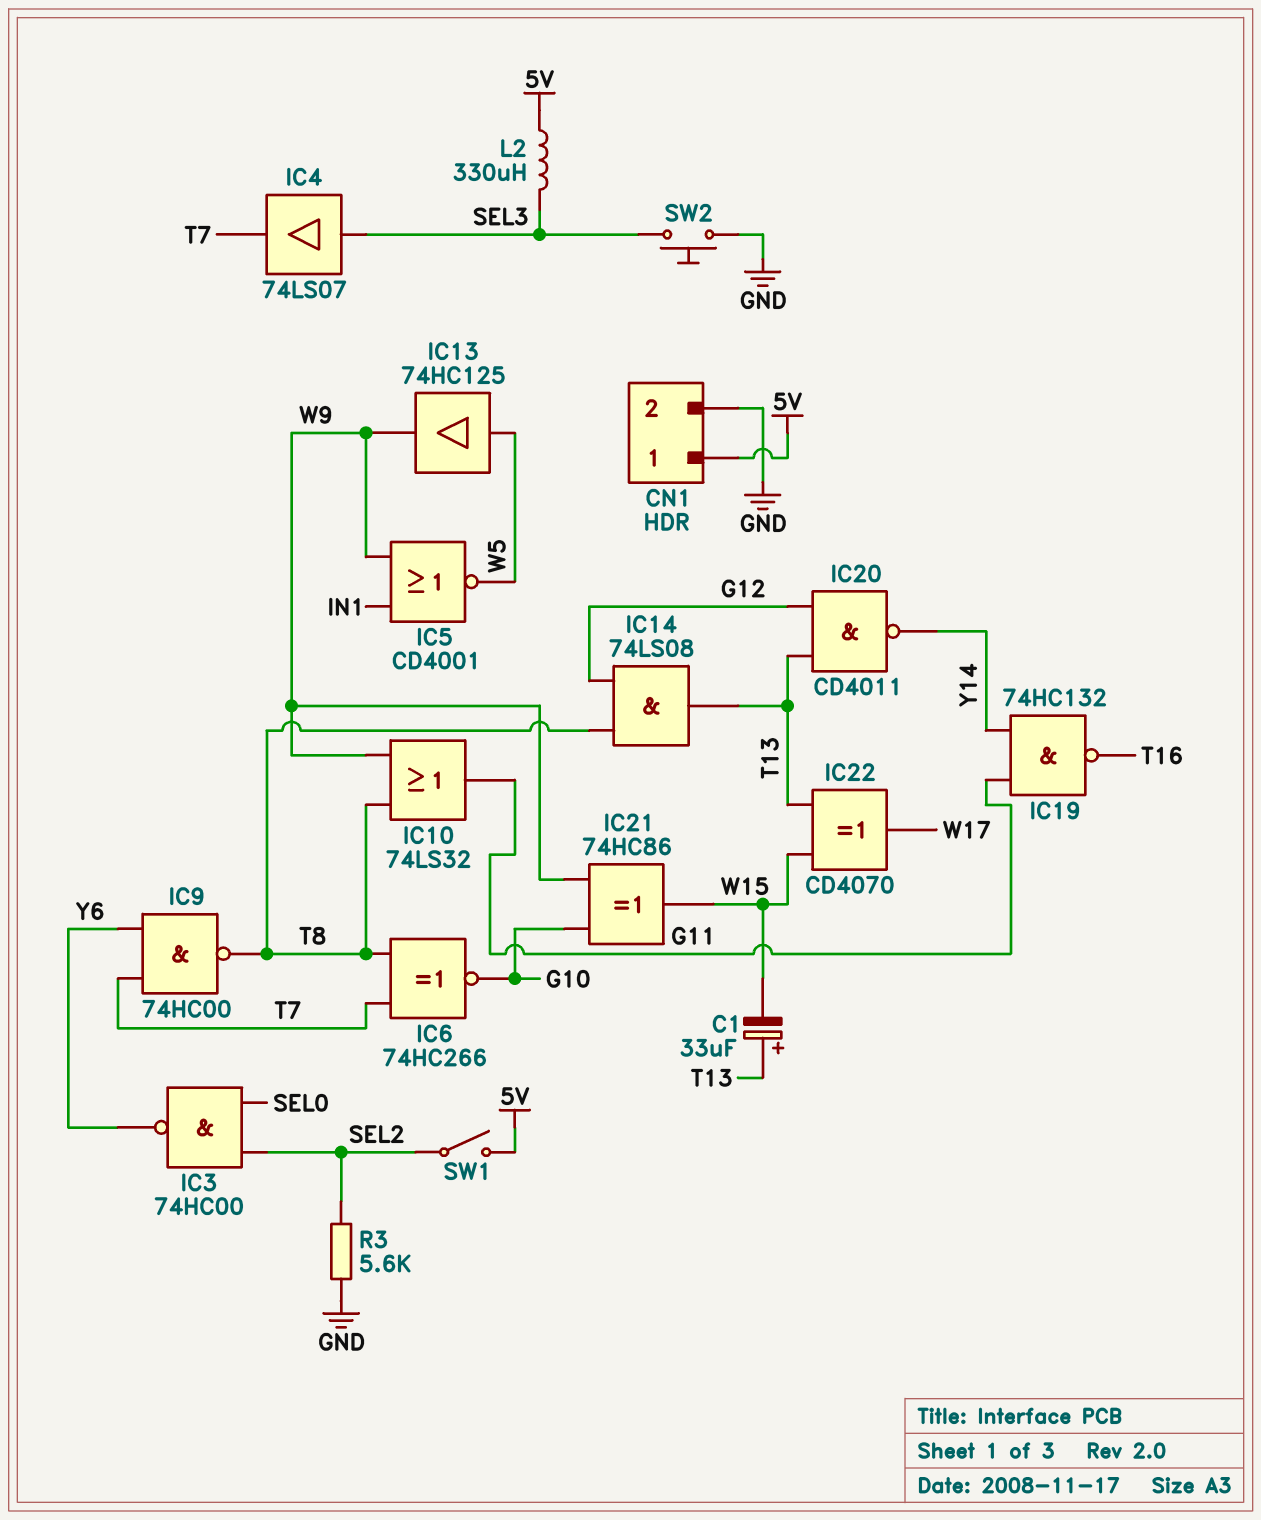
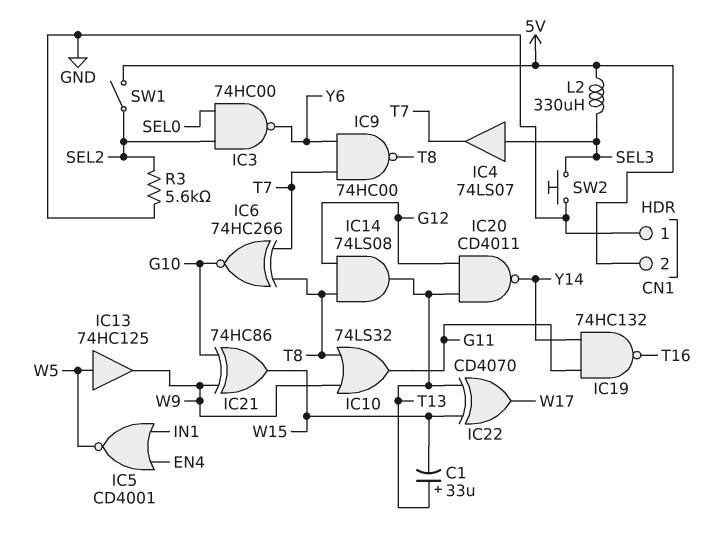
CN1 pin 1: 5V -> GND
CN1 pin 2: GND -> 5V
IC5: NOR CD4001 (in IN1, in W9, out W5) -> NOR CD4001 (in EN4, in IN1, out W5)

